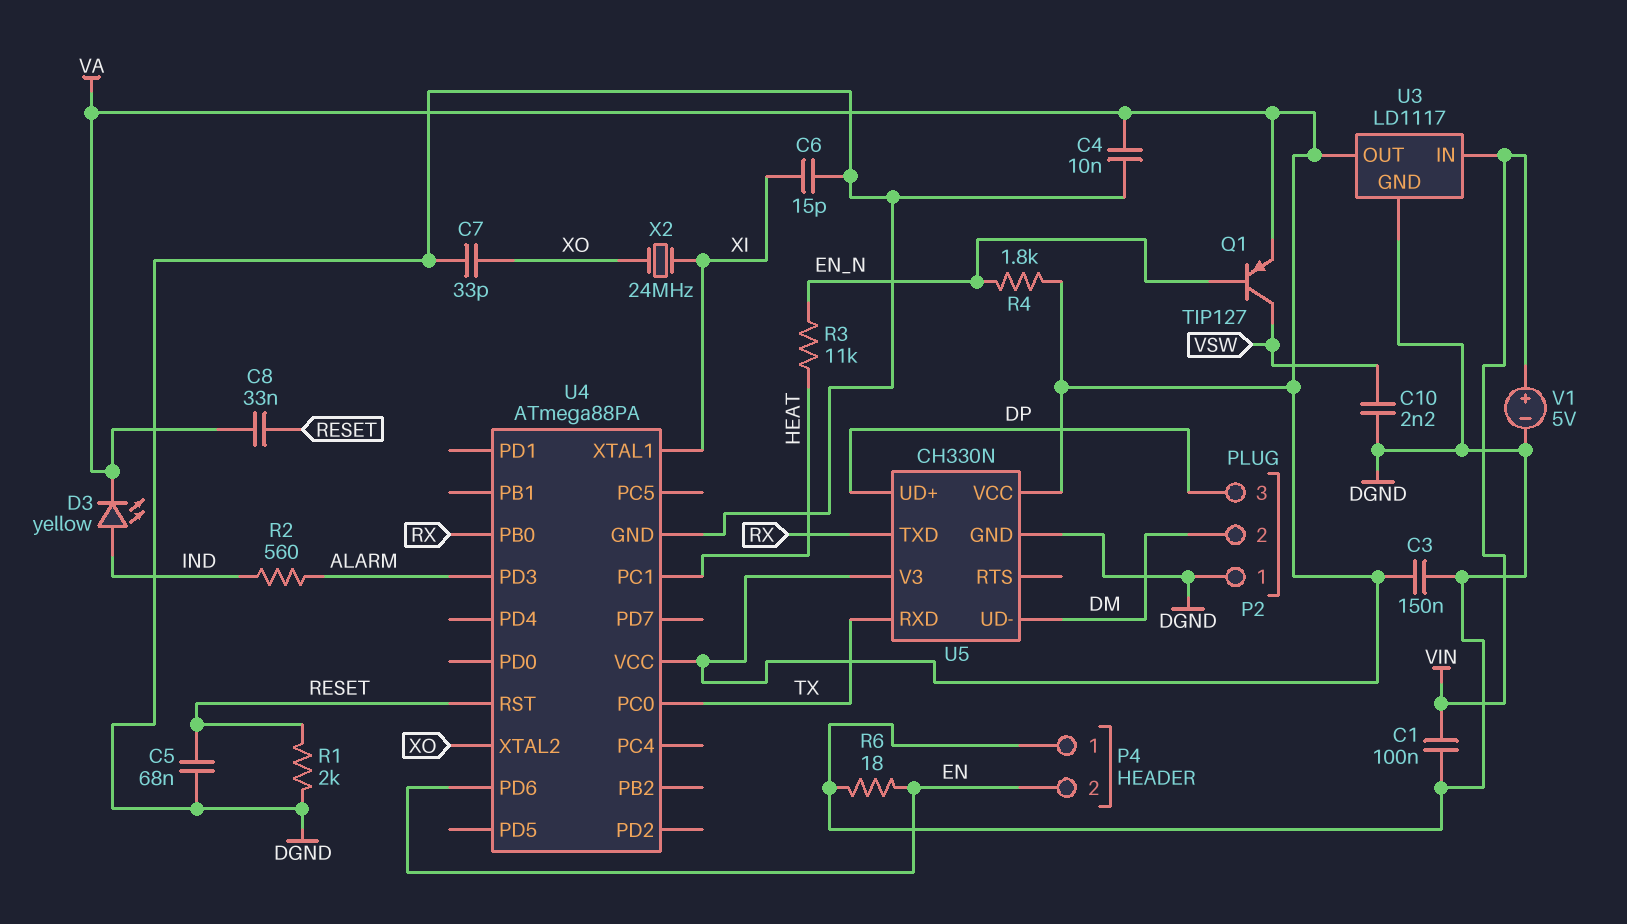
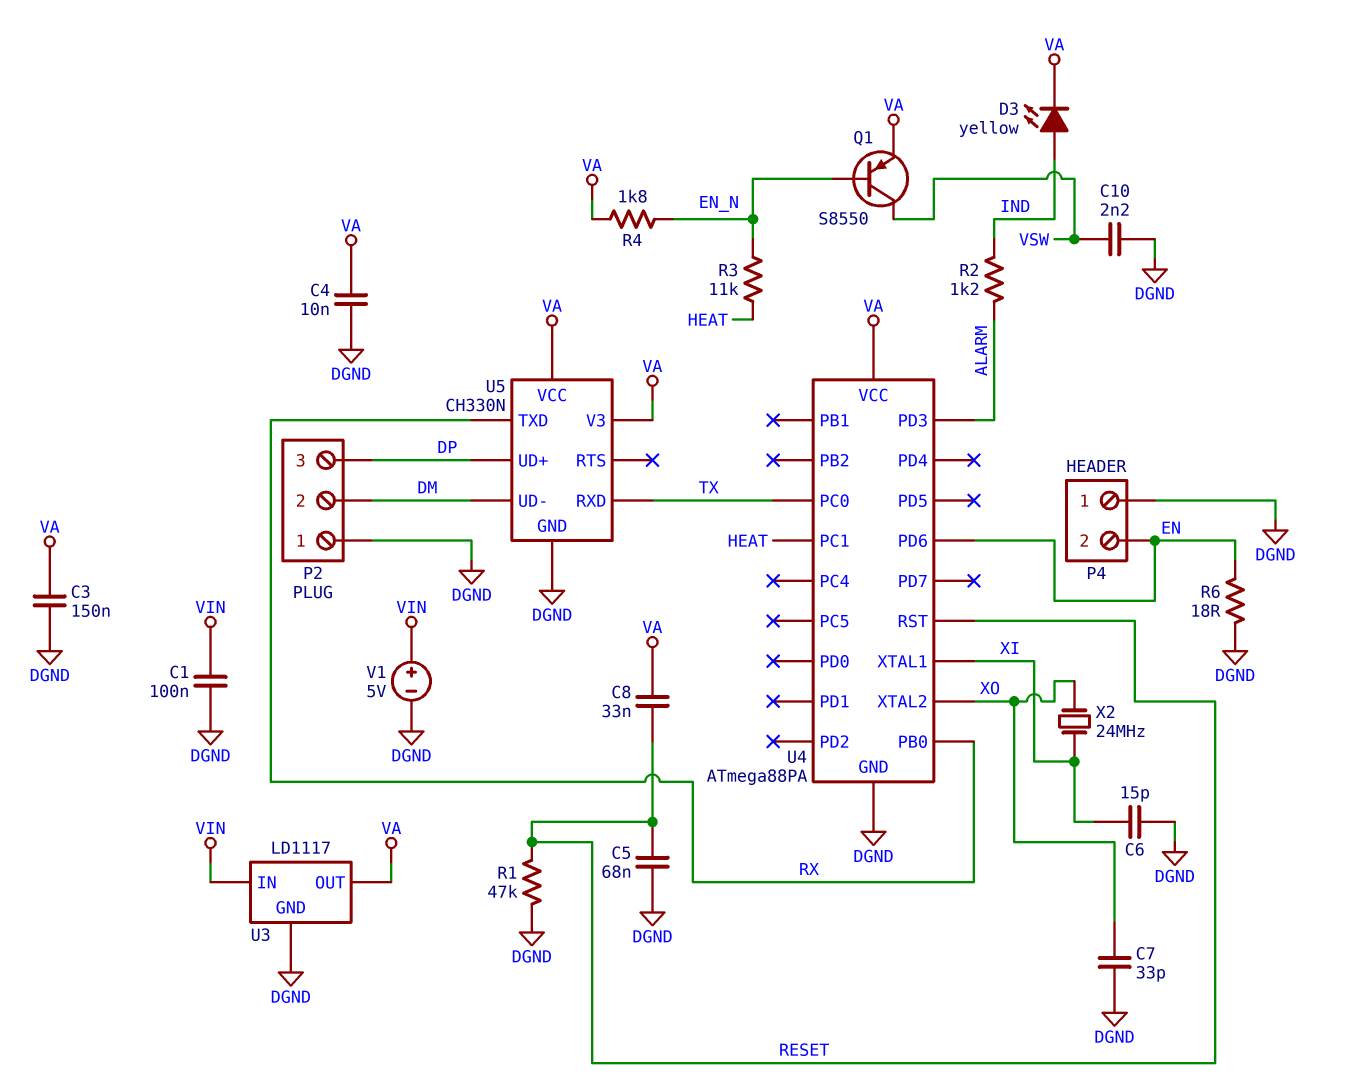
Q1: PNP TIP127 (B EN_N, C VSW, E VA) -> PNP S8550 (B EN_N, C VSW, E VA)
R1: 2k (DGND, RESET) -> 47k (DGND, RESET)
R2: 560 (ALARM, IND) -> 1.2k (ALARM, IND)

